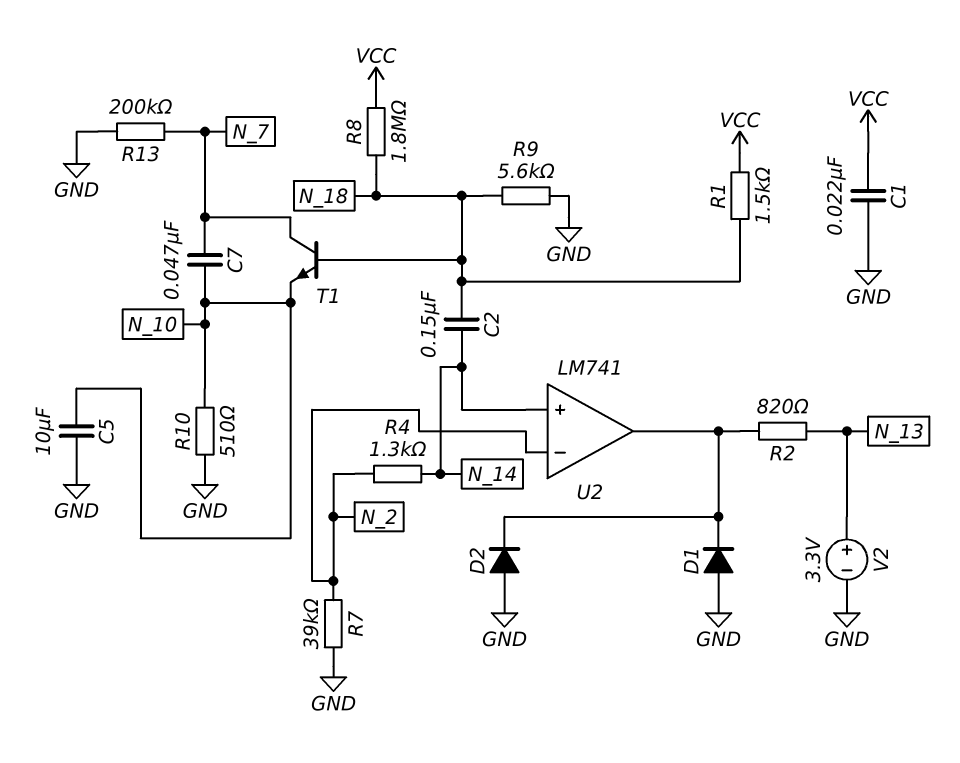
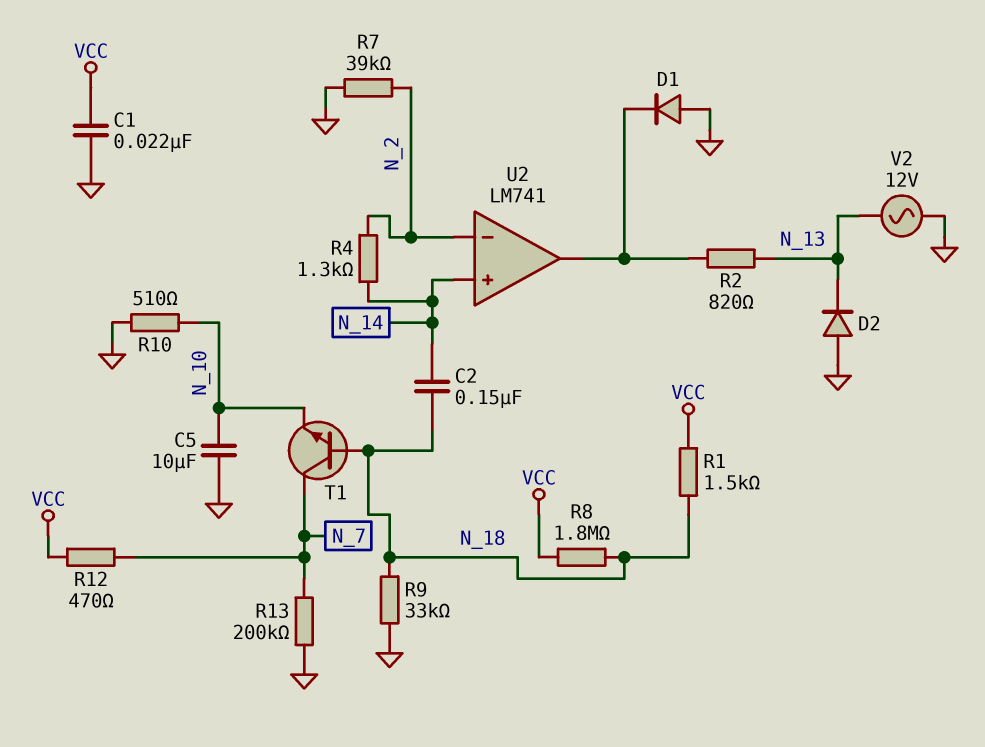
C7: 47nF (N_7, N_10) -> none
D2: diode (A GND, K U2/out) -> diode (A GND, K N_13)
R9: 5.6k (GND, N_18) -> 33k (GND, N_18)
R12: none -> 470 (N_7, VCC)
V2: 3.3V (plus N_13, minus GND) -> AC 12V (GND, N_13)

